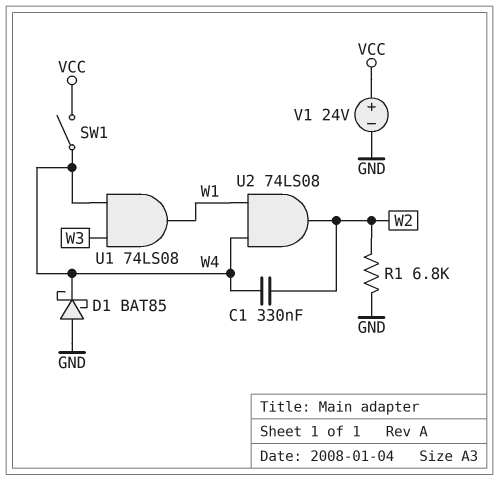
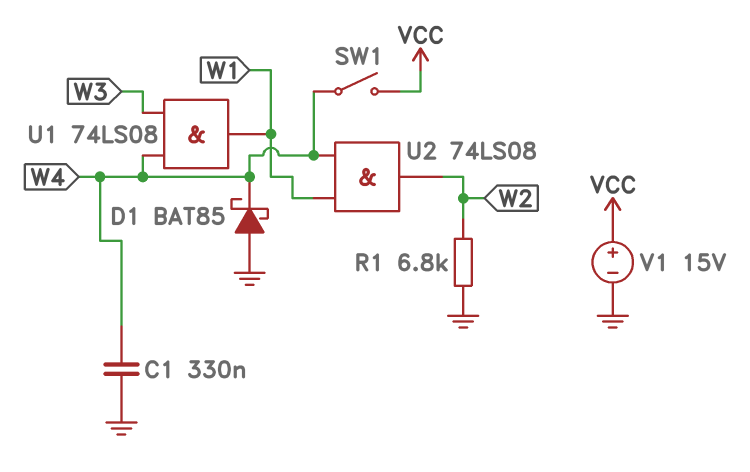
C1: 330nF (W2, W4) -> 330nF (GND, W4)
V1: 24V (plus VCC, minus GND) -> 15V (plus VCC, minus GND)

